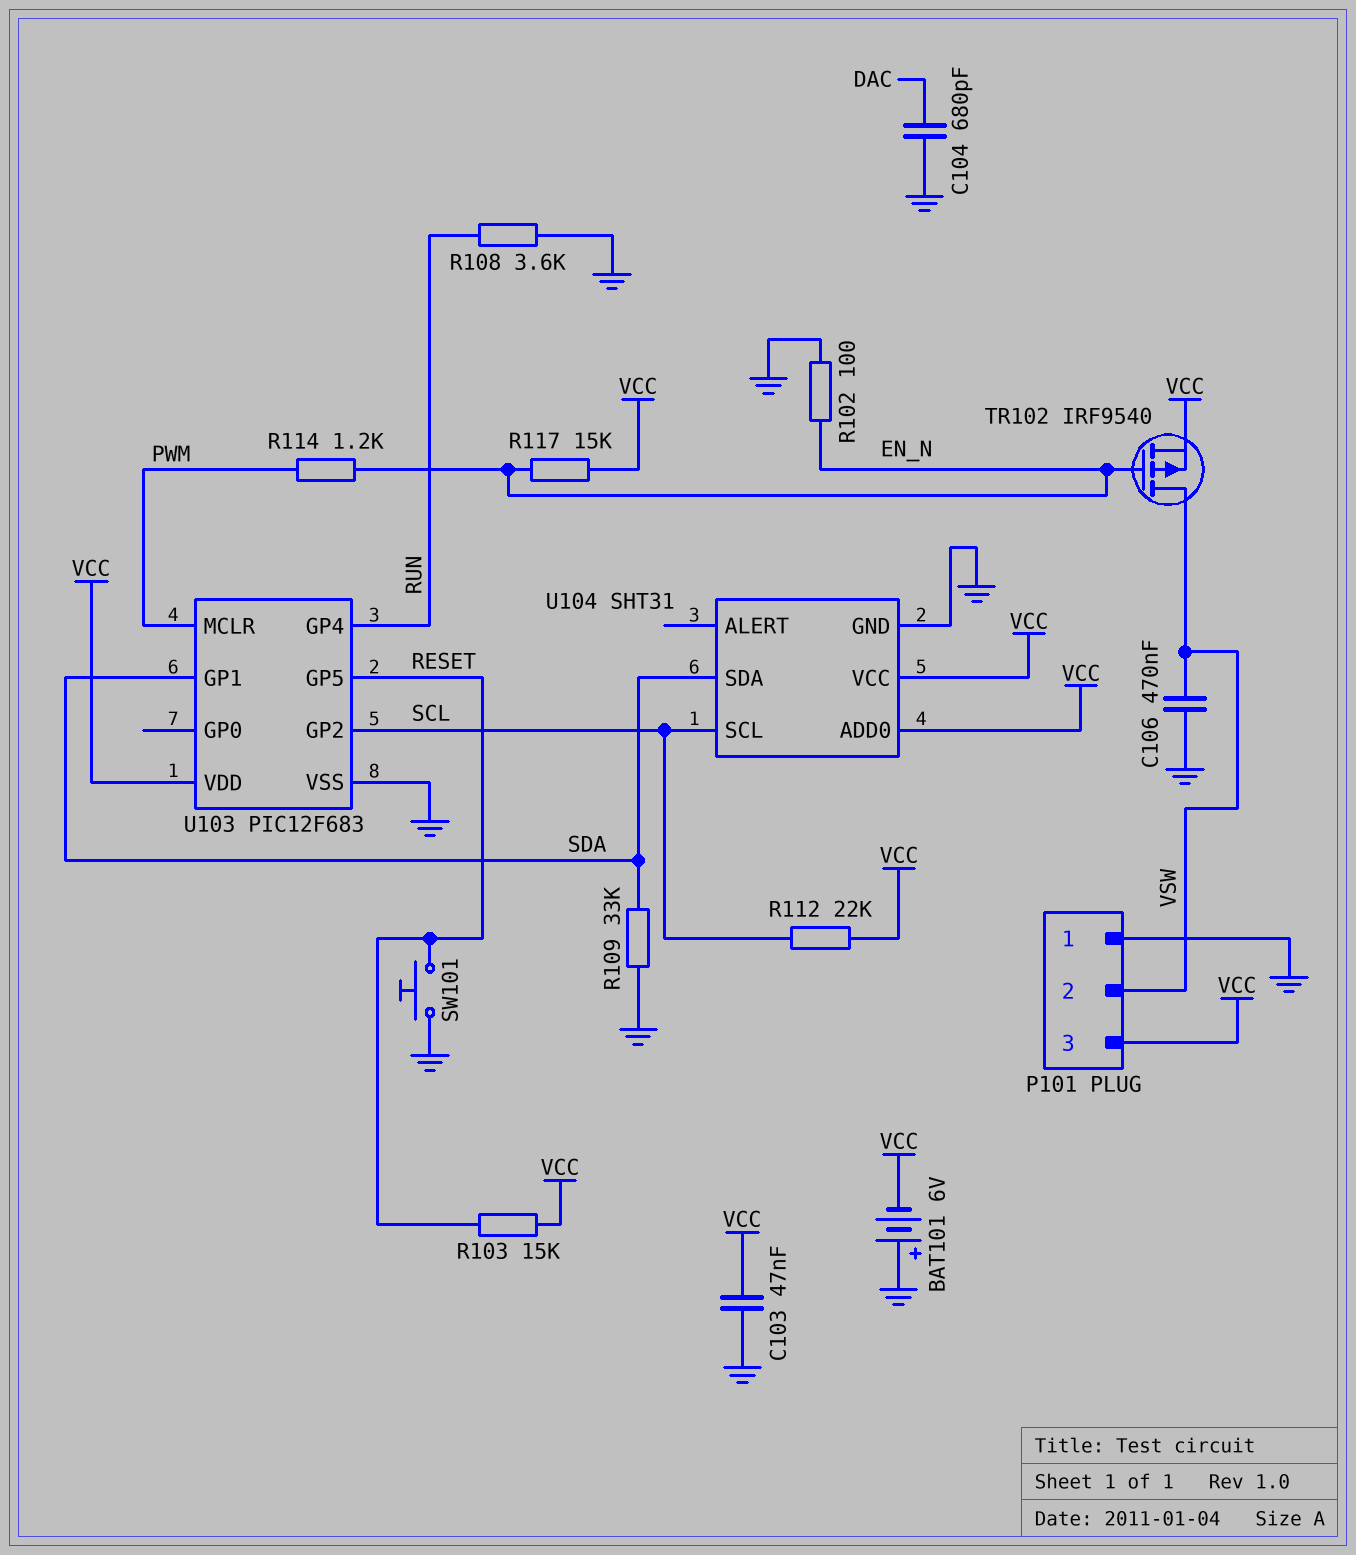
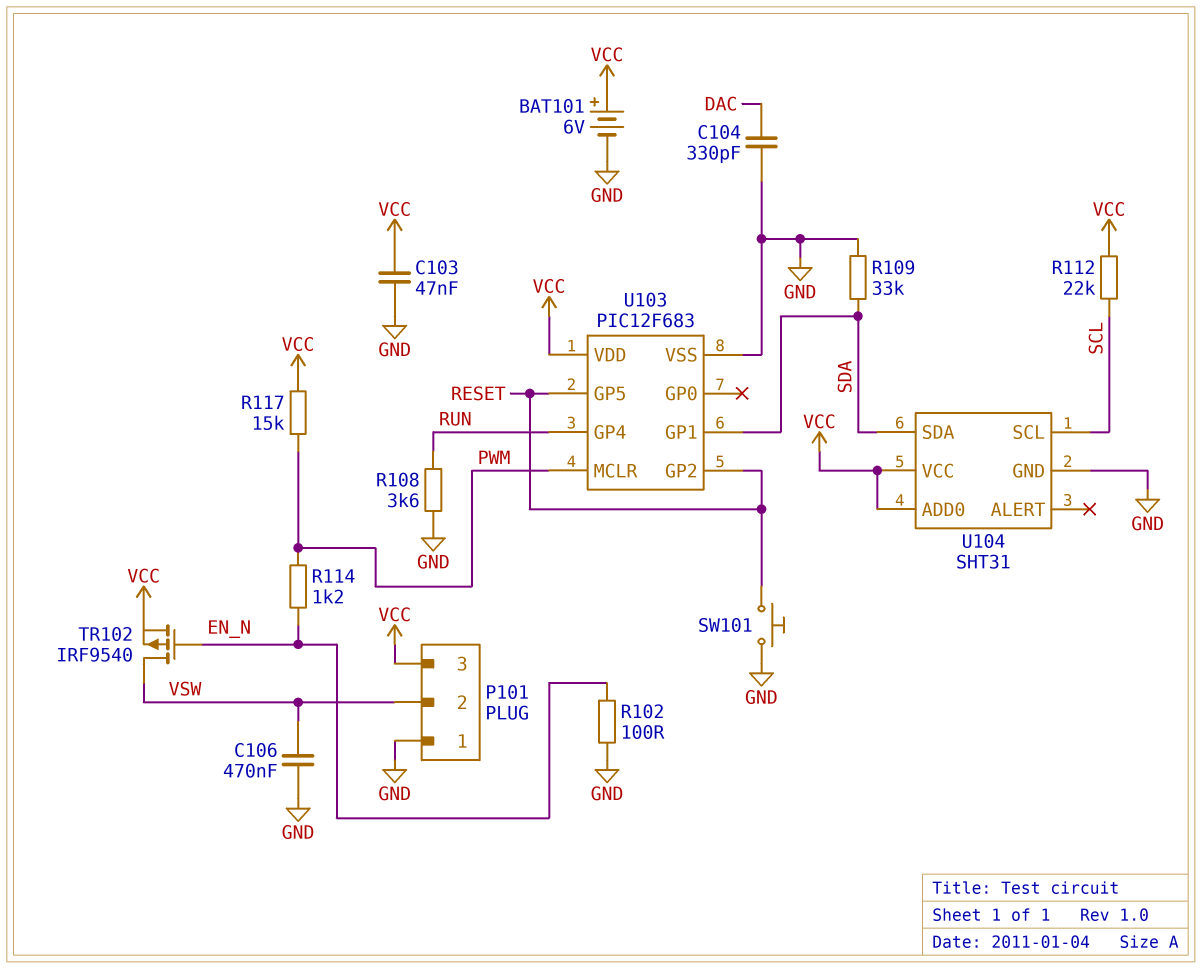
BAT101: 6V (plus GND, minus VCC) -> 6V (plus VCC, minus GND)
C104: 680pF (DAC, GND) -> 330pF (DAC, GND)
R103: 15k (RESET, VCC) -> none
R117: 15k (EN_N, VCC) -> 15k (PWM, VCC)
U103 pin GP2: SCL -> RESET

